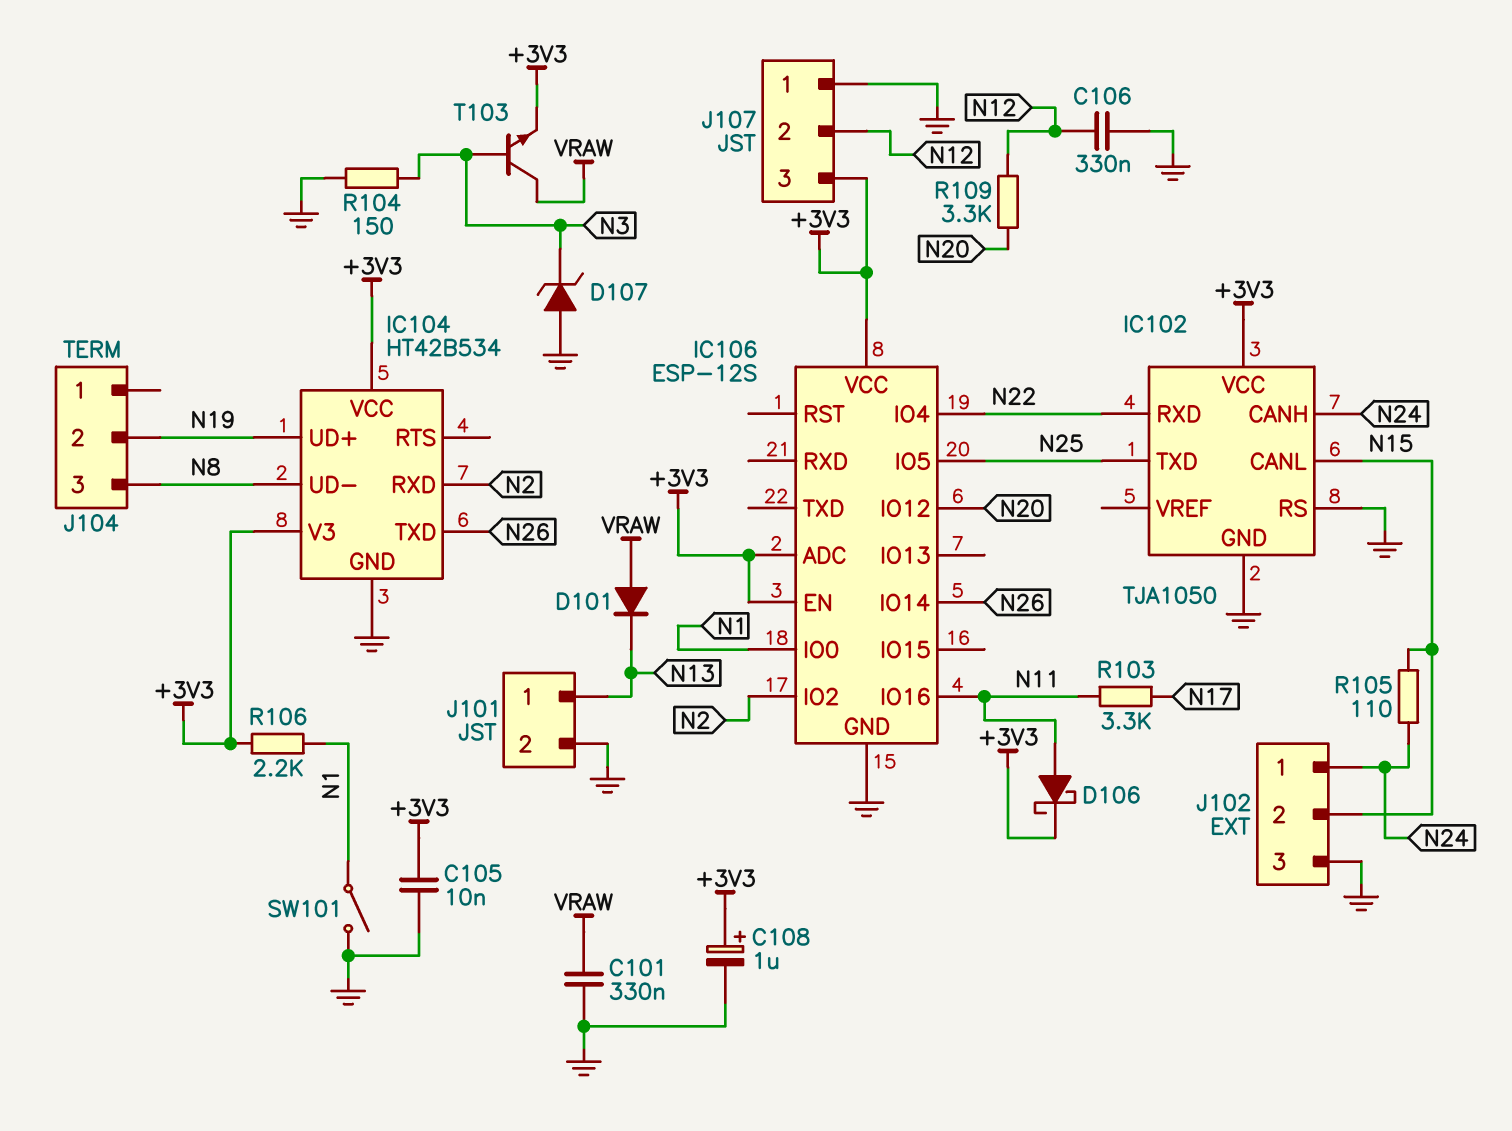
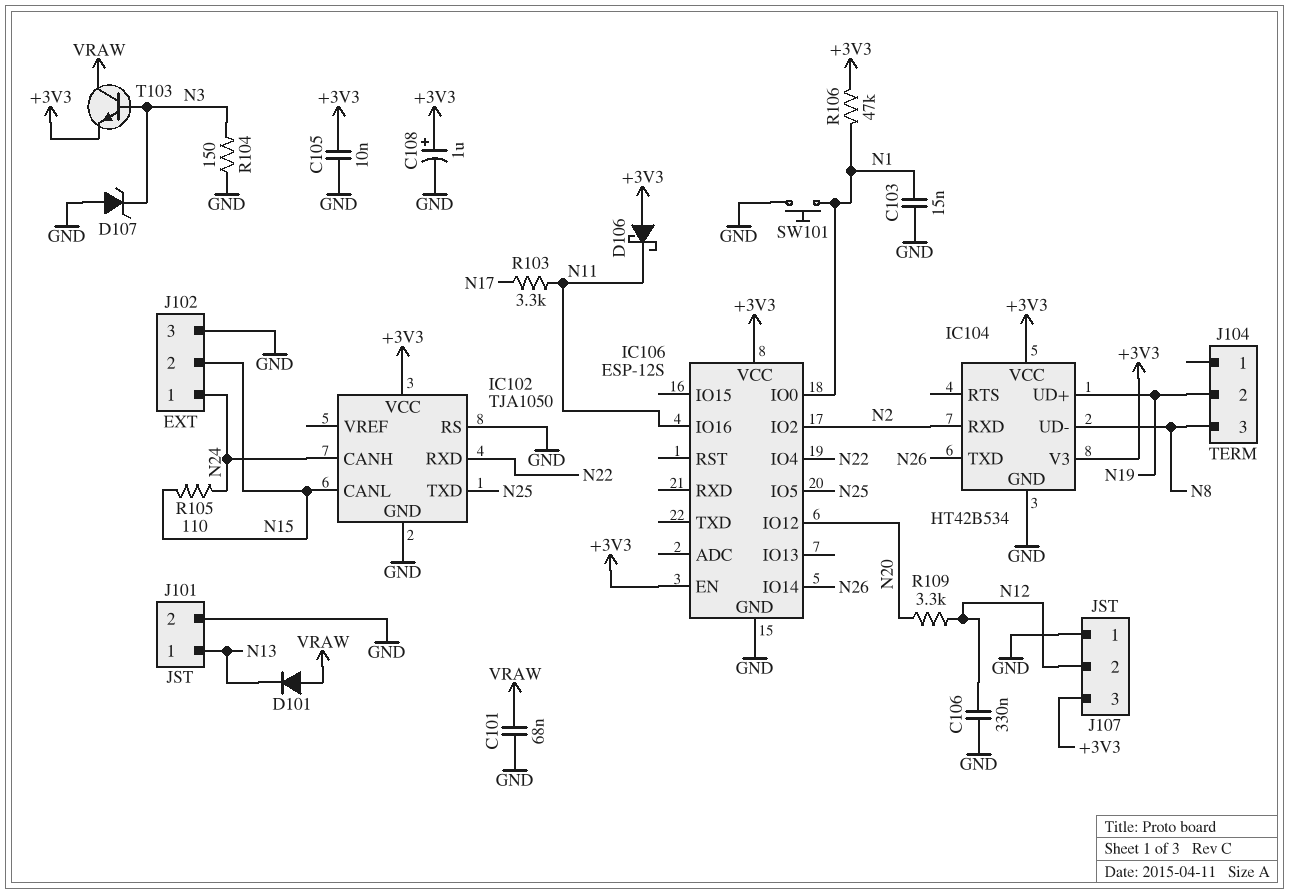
C101: 330nF (GND, VRAW) -> 68nF (GND, VRAW)
C103: none -> 15nF (GND, N1)
D106: schottky (A N11, K +3V3) -> schottky (A +3V3, K N11)
IC106 pin ADC: +3V3 -> none
R106: 2.2k (+3V3, N1) -> 47k (+3V3, N1)
SW101: switch (GND, N1) -> button (GND, N1)

